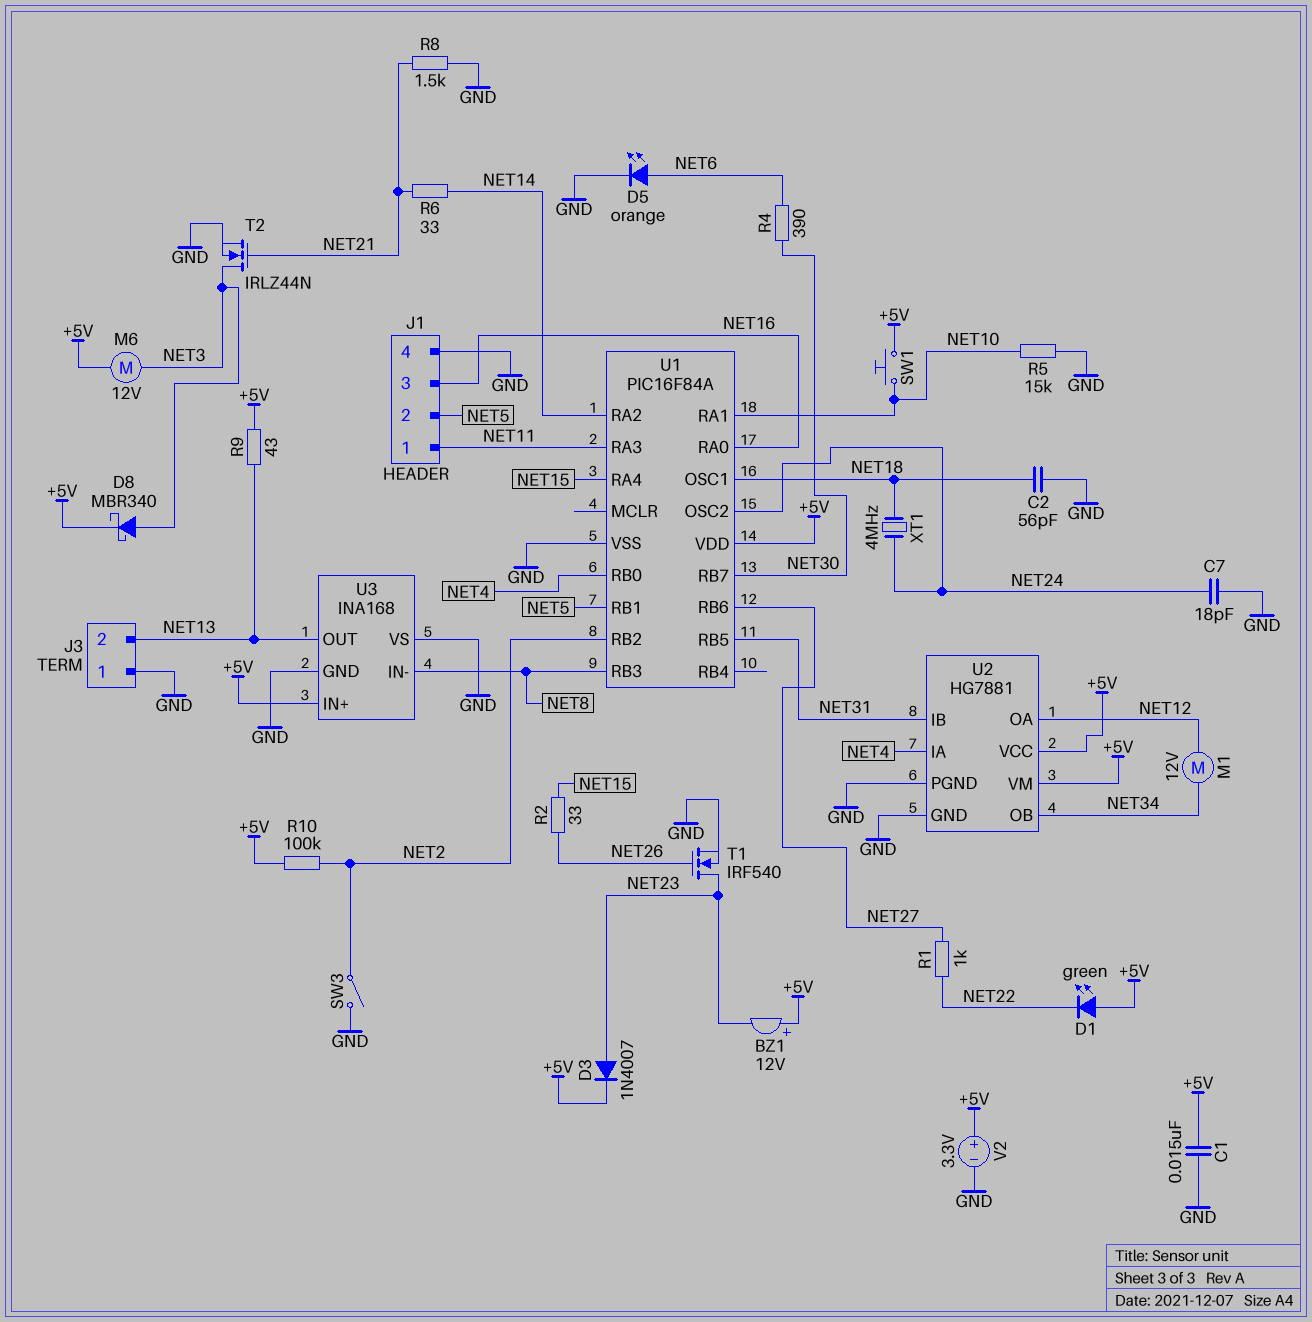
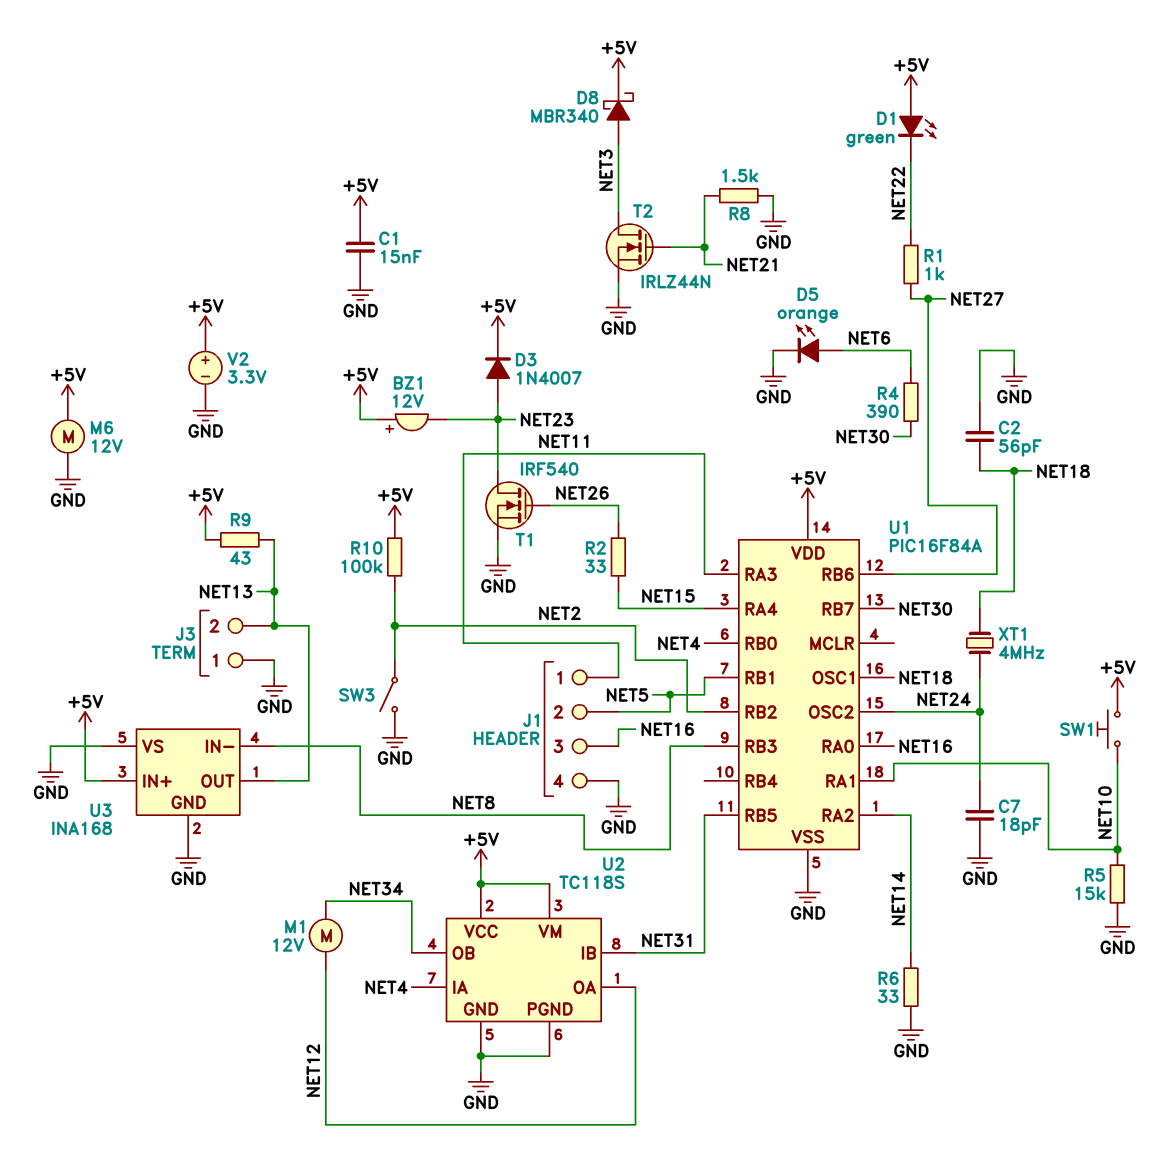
M6: motor 12V (+5V, NET3) -> motor 12V (+5V, GND)
R6: 33 (NET14, NET21) -> 33 (GND, NET14)
U2: HG7881 -> TC118S

